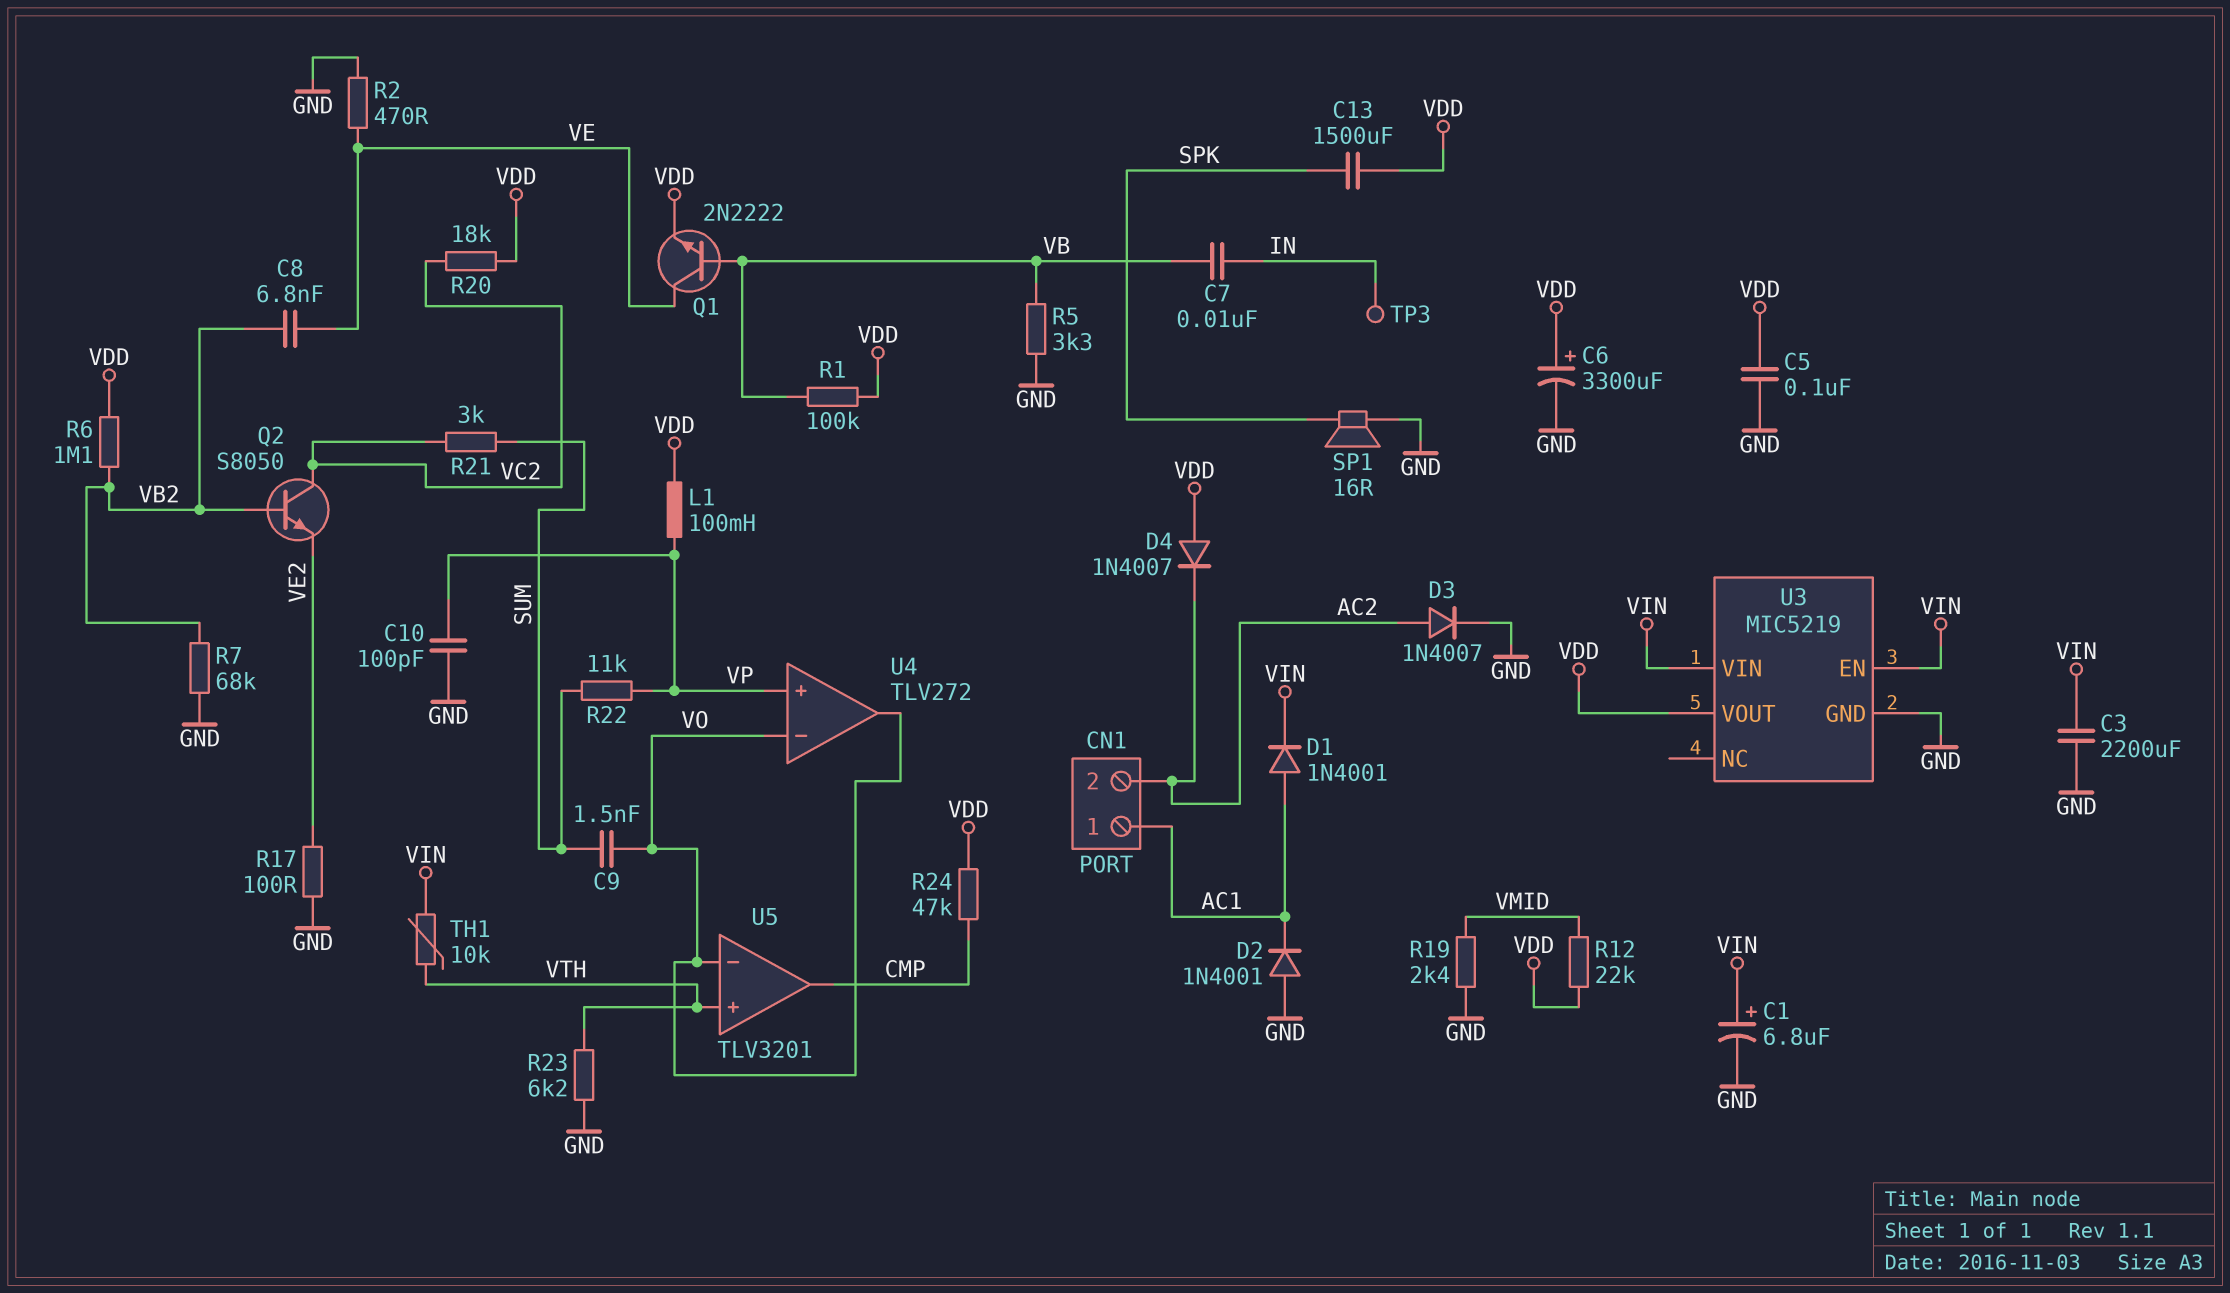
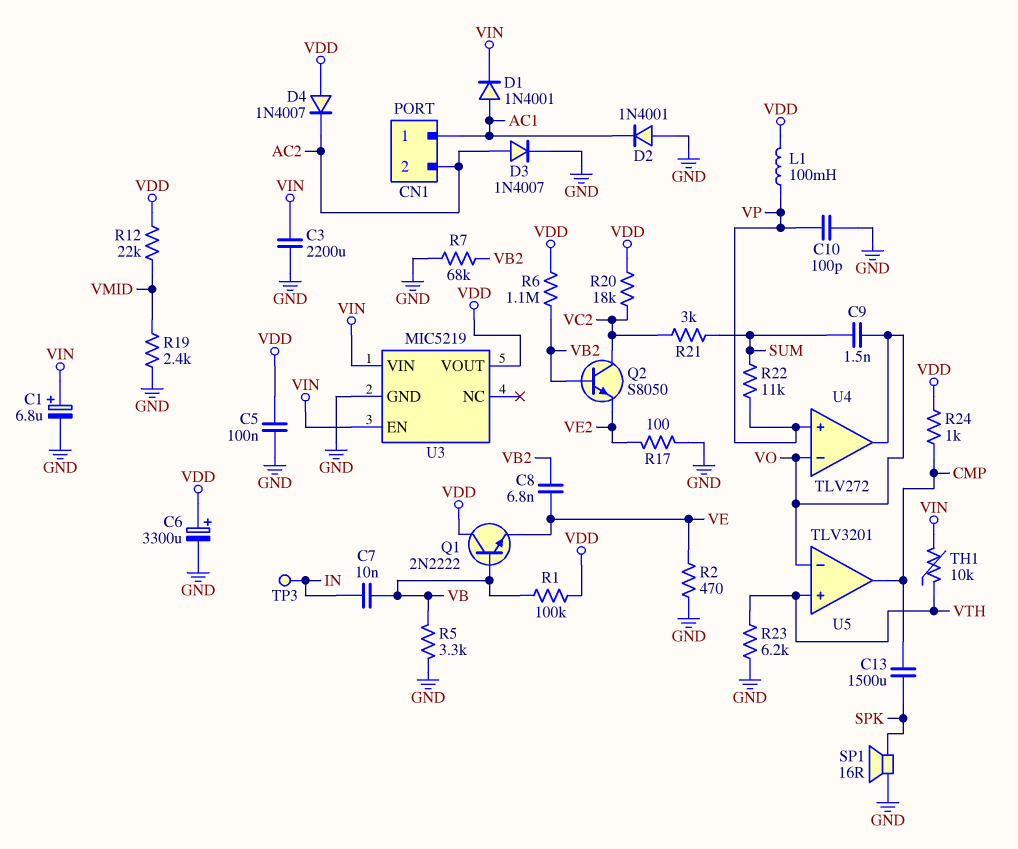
C13: 1500uF (SPK, VDD) -> 1500uF (CMP, SPK)
Q1: NPN 2N2222 (B VB, C VE, E VDD) -> NPN 2N2222 (B VB, C VDD, E VE)
R24: 47k (CMP, VDD) -> 1k (CMP, VDD)

